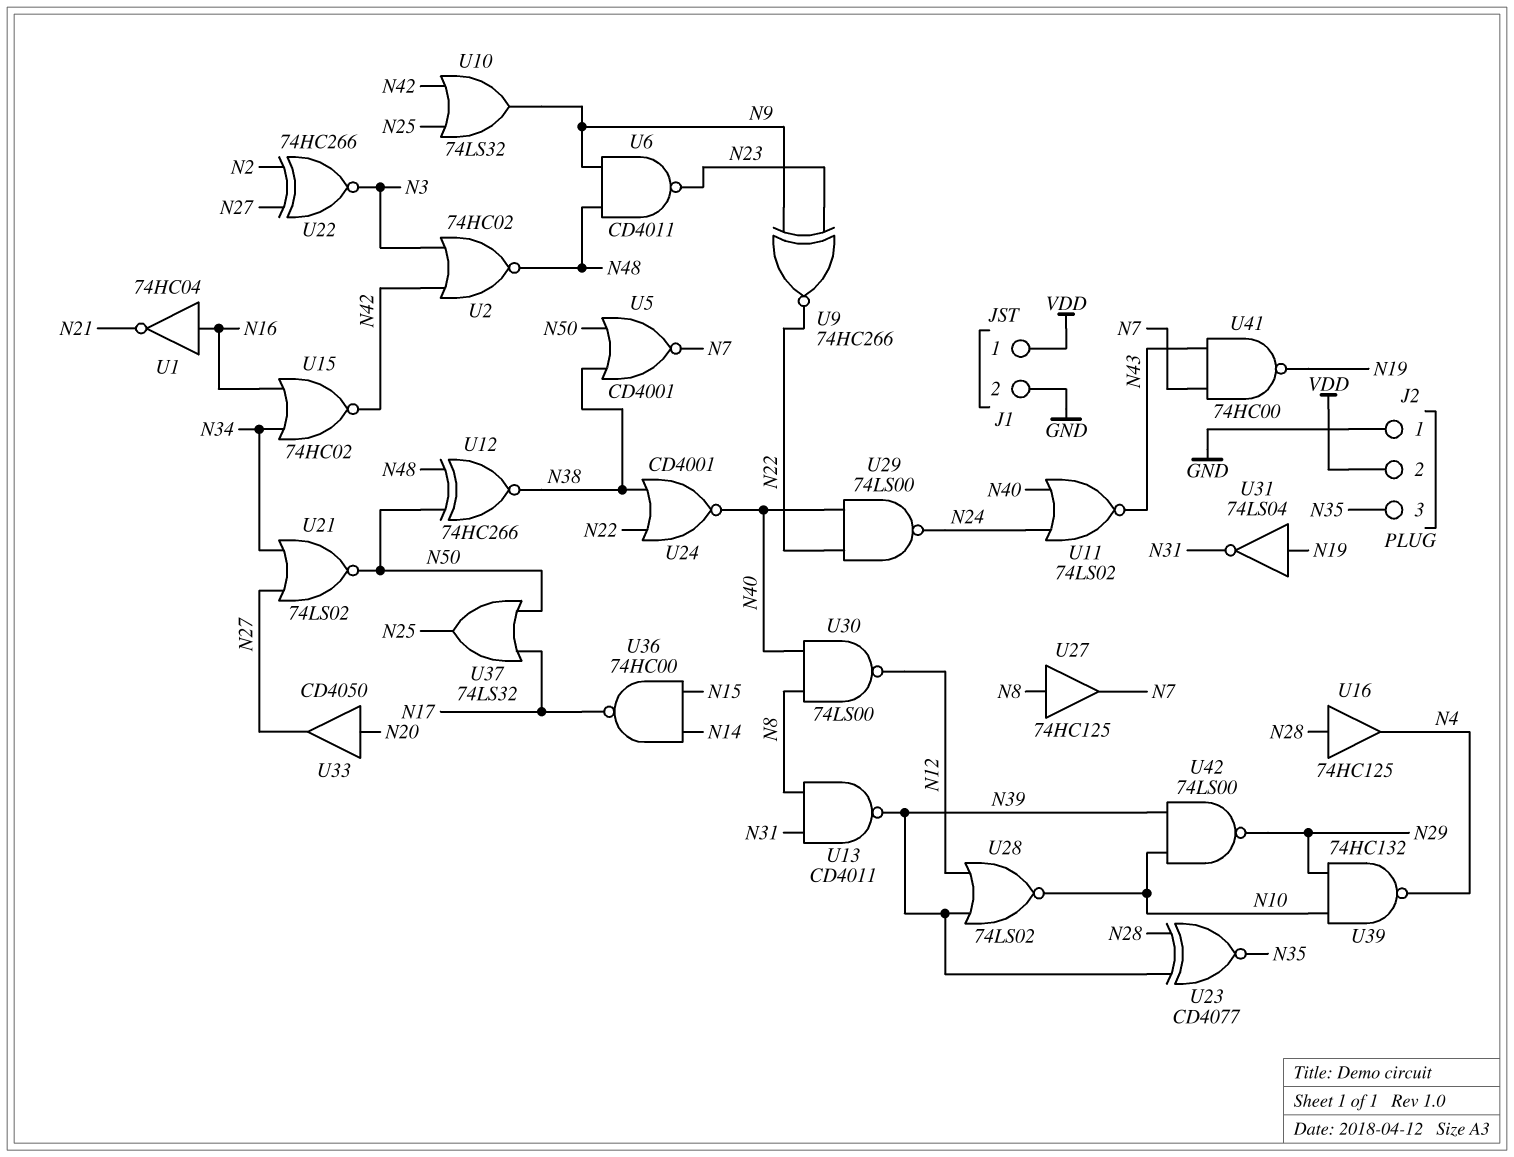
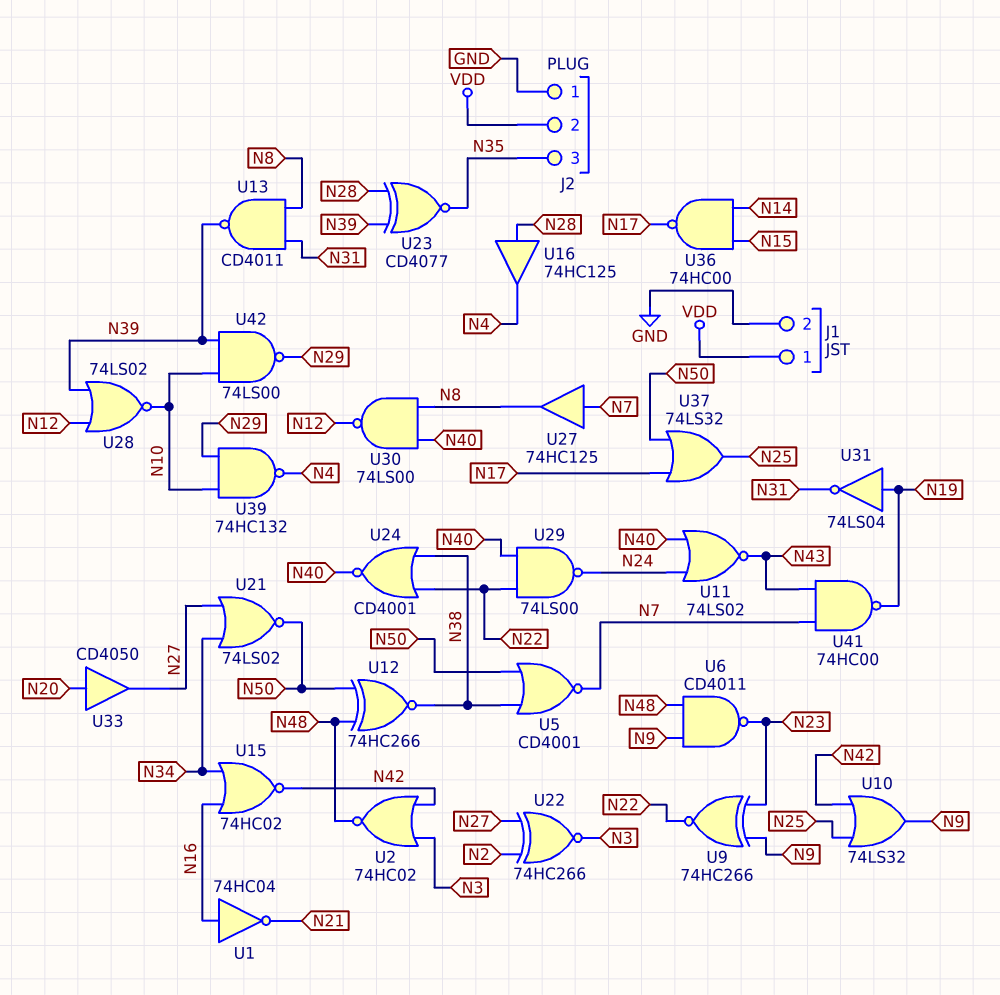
U27: buffer 74HC125 (in N8, out N7) -> buffer 74HC125 (in N7, out N8)

